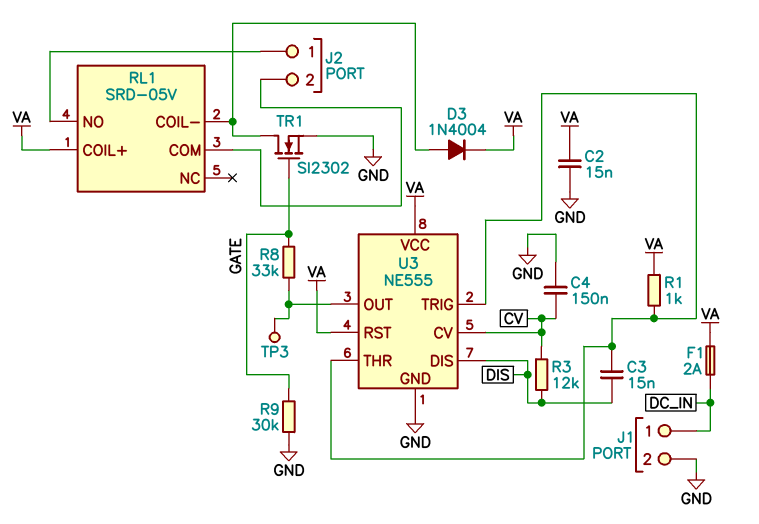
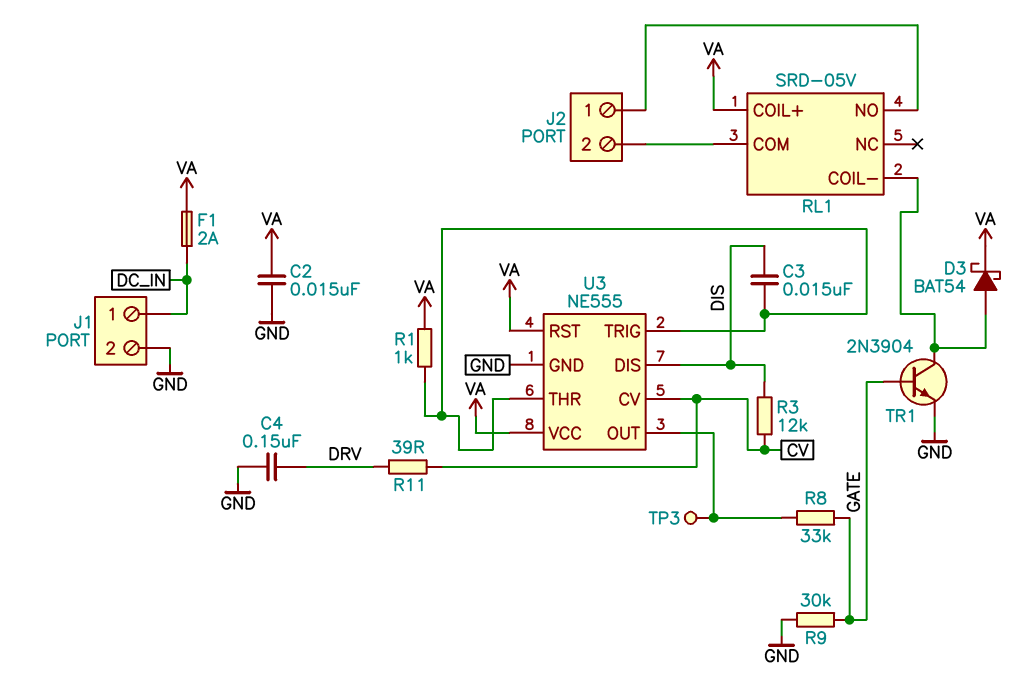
C4: 150nF (CV, GND) -> 150nF (DRV, GND)
D3: diode 1N4004 (A RL1/COIL-, K VA) -> schottky BAT54 (A RL1/COIL-, K VA)
R11: none -> 39 (CV, DRV)
TR1: NMOS SI2302 (G GATE, D RL1/COIL-, S GND) -> NPN 2N3904 (B GATE, C RL1/COIL-, E GND)

